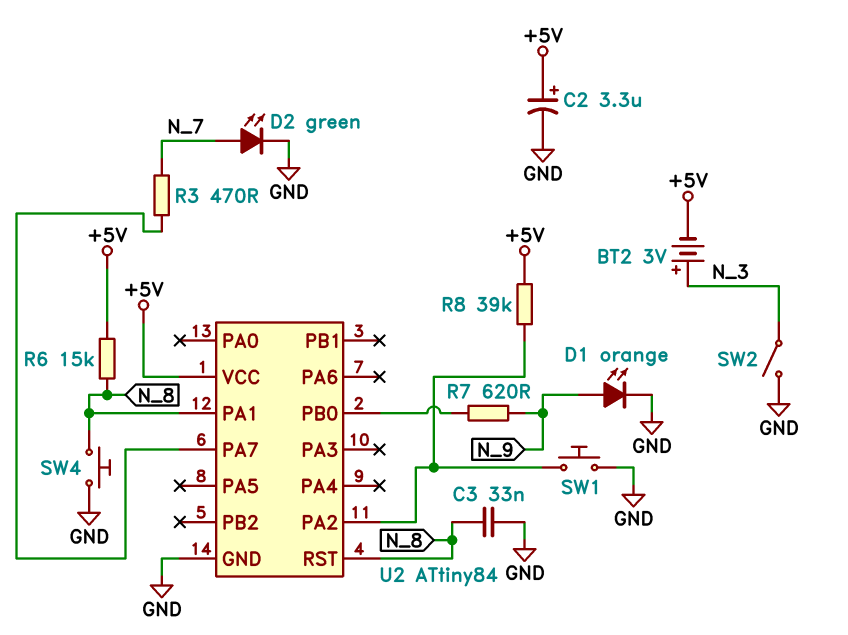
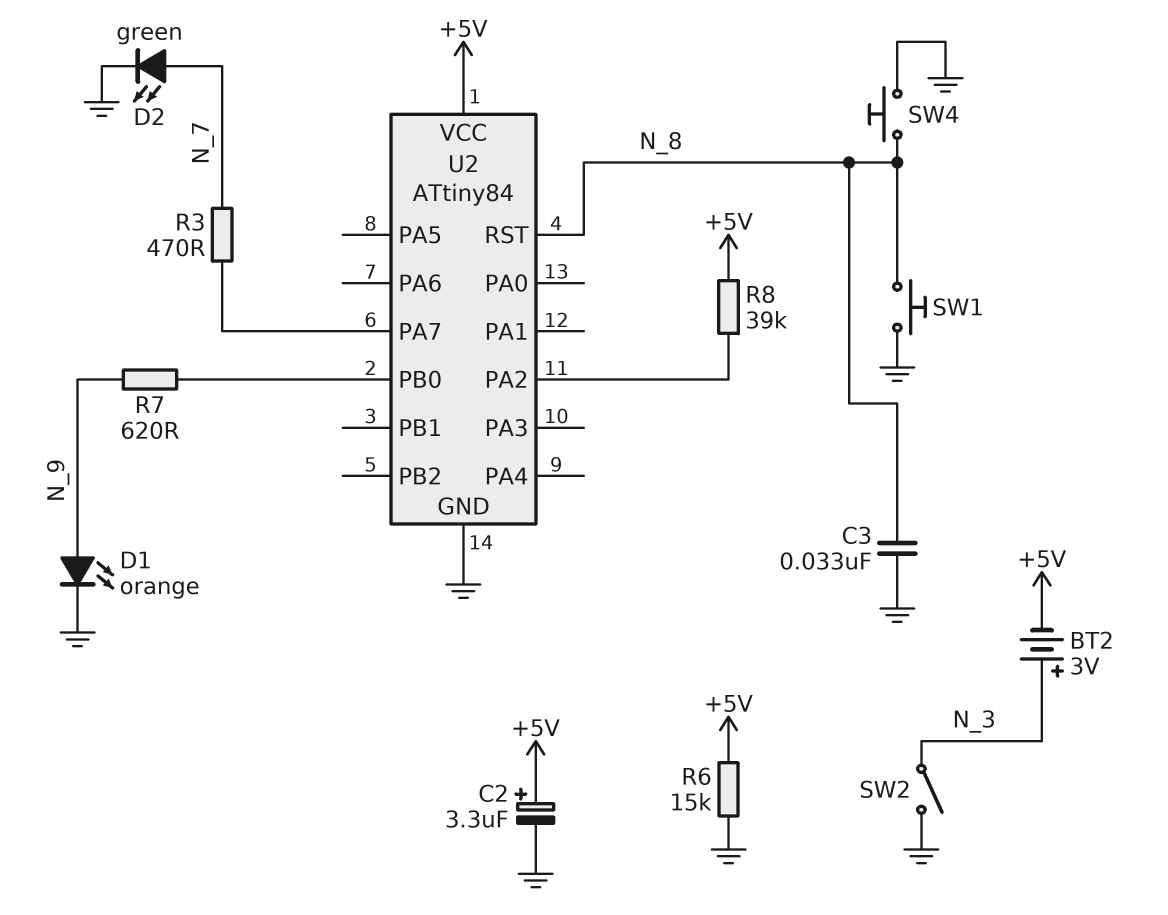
R6: 15k (+5V, N_8) -> 15k (+5V, GND)
SW1: button (GND, U2/PA2) -> button (GND, N_8)
U2 pin PA1: N_8 -> none

